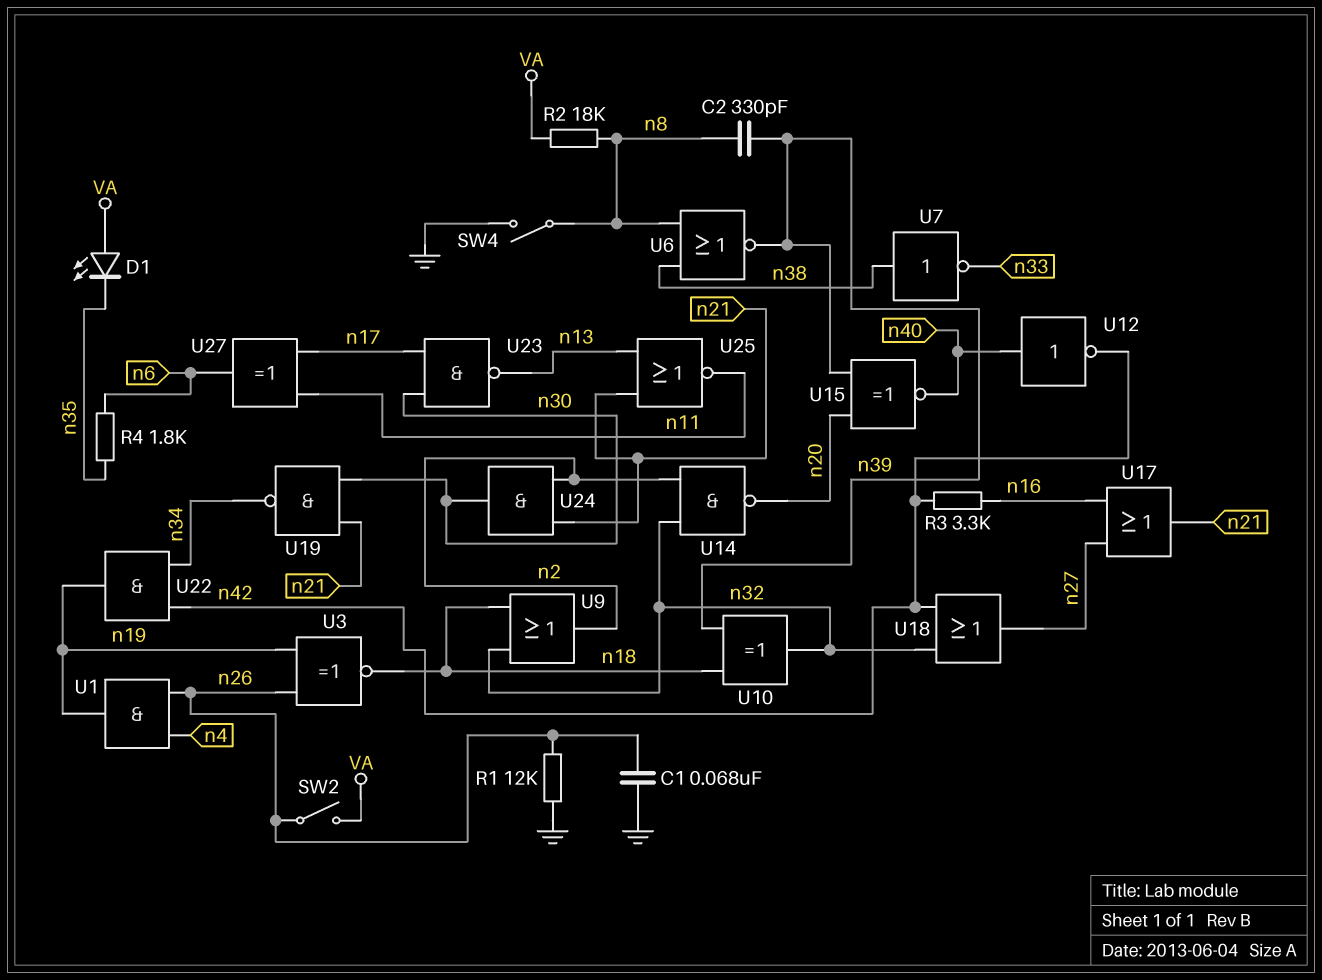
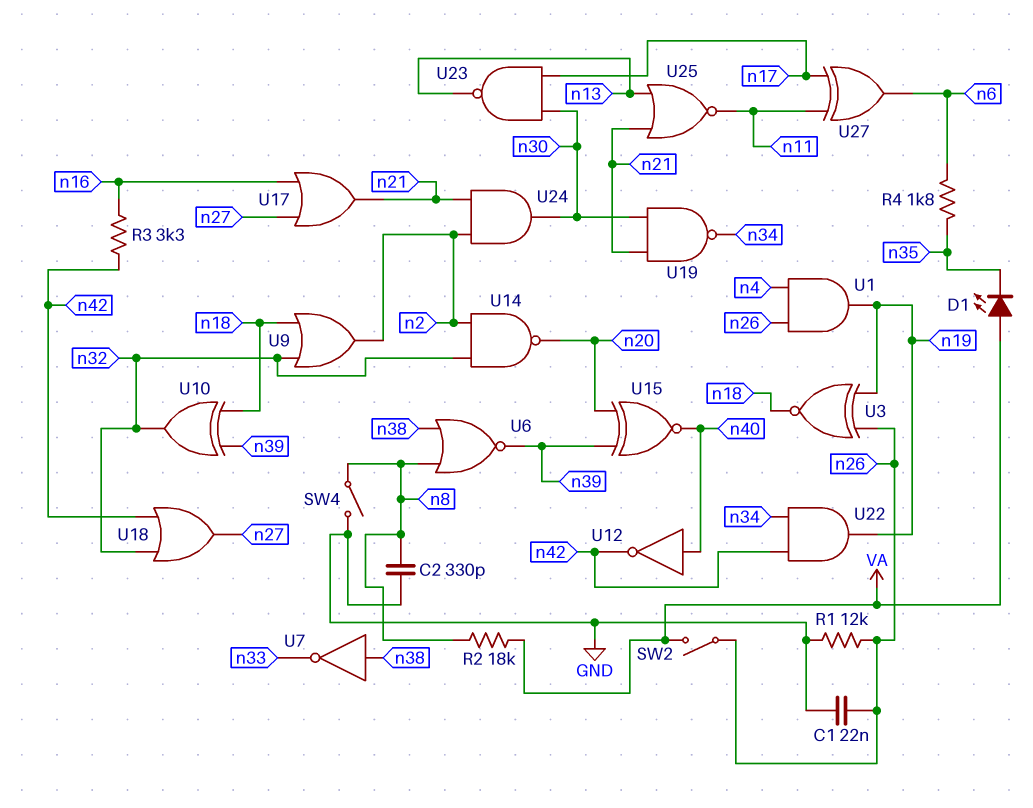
C1: 68nF (GND, n26) -> 22nF (GND, n26)
C2: 330pF (n8, n39) -> 330pF (GND, n8)

